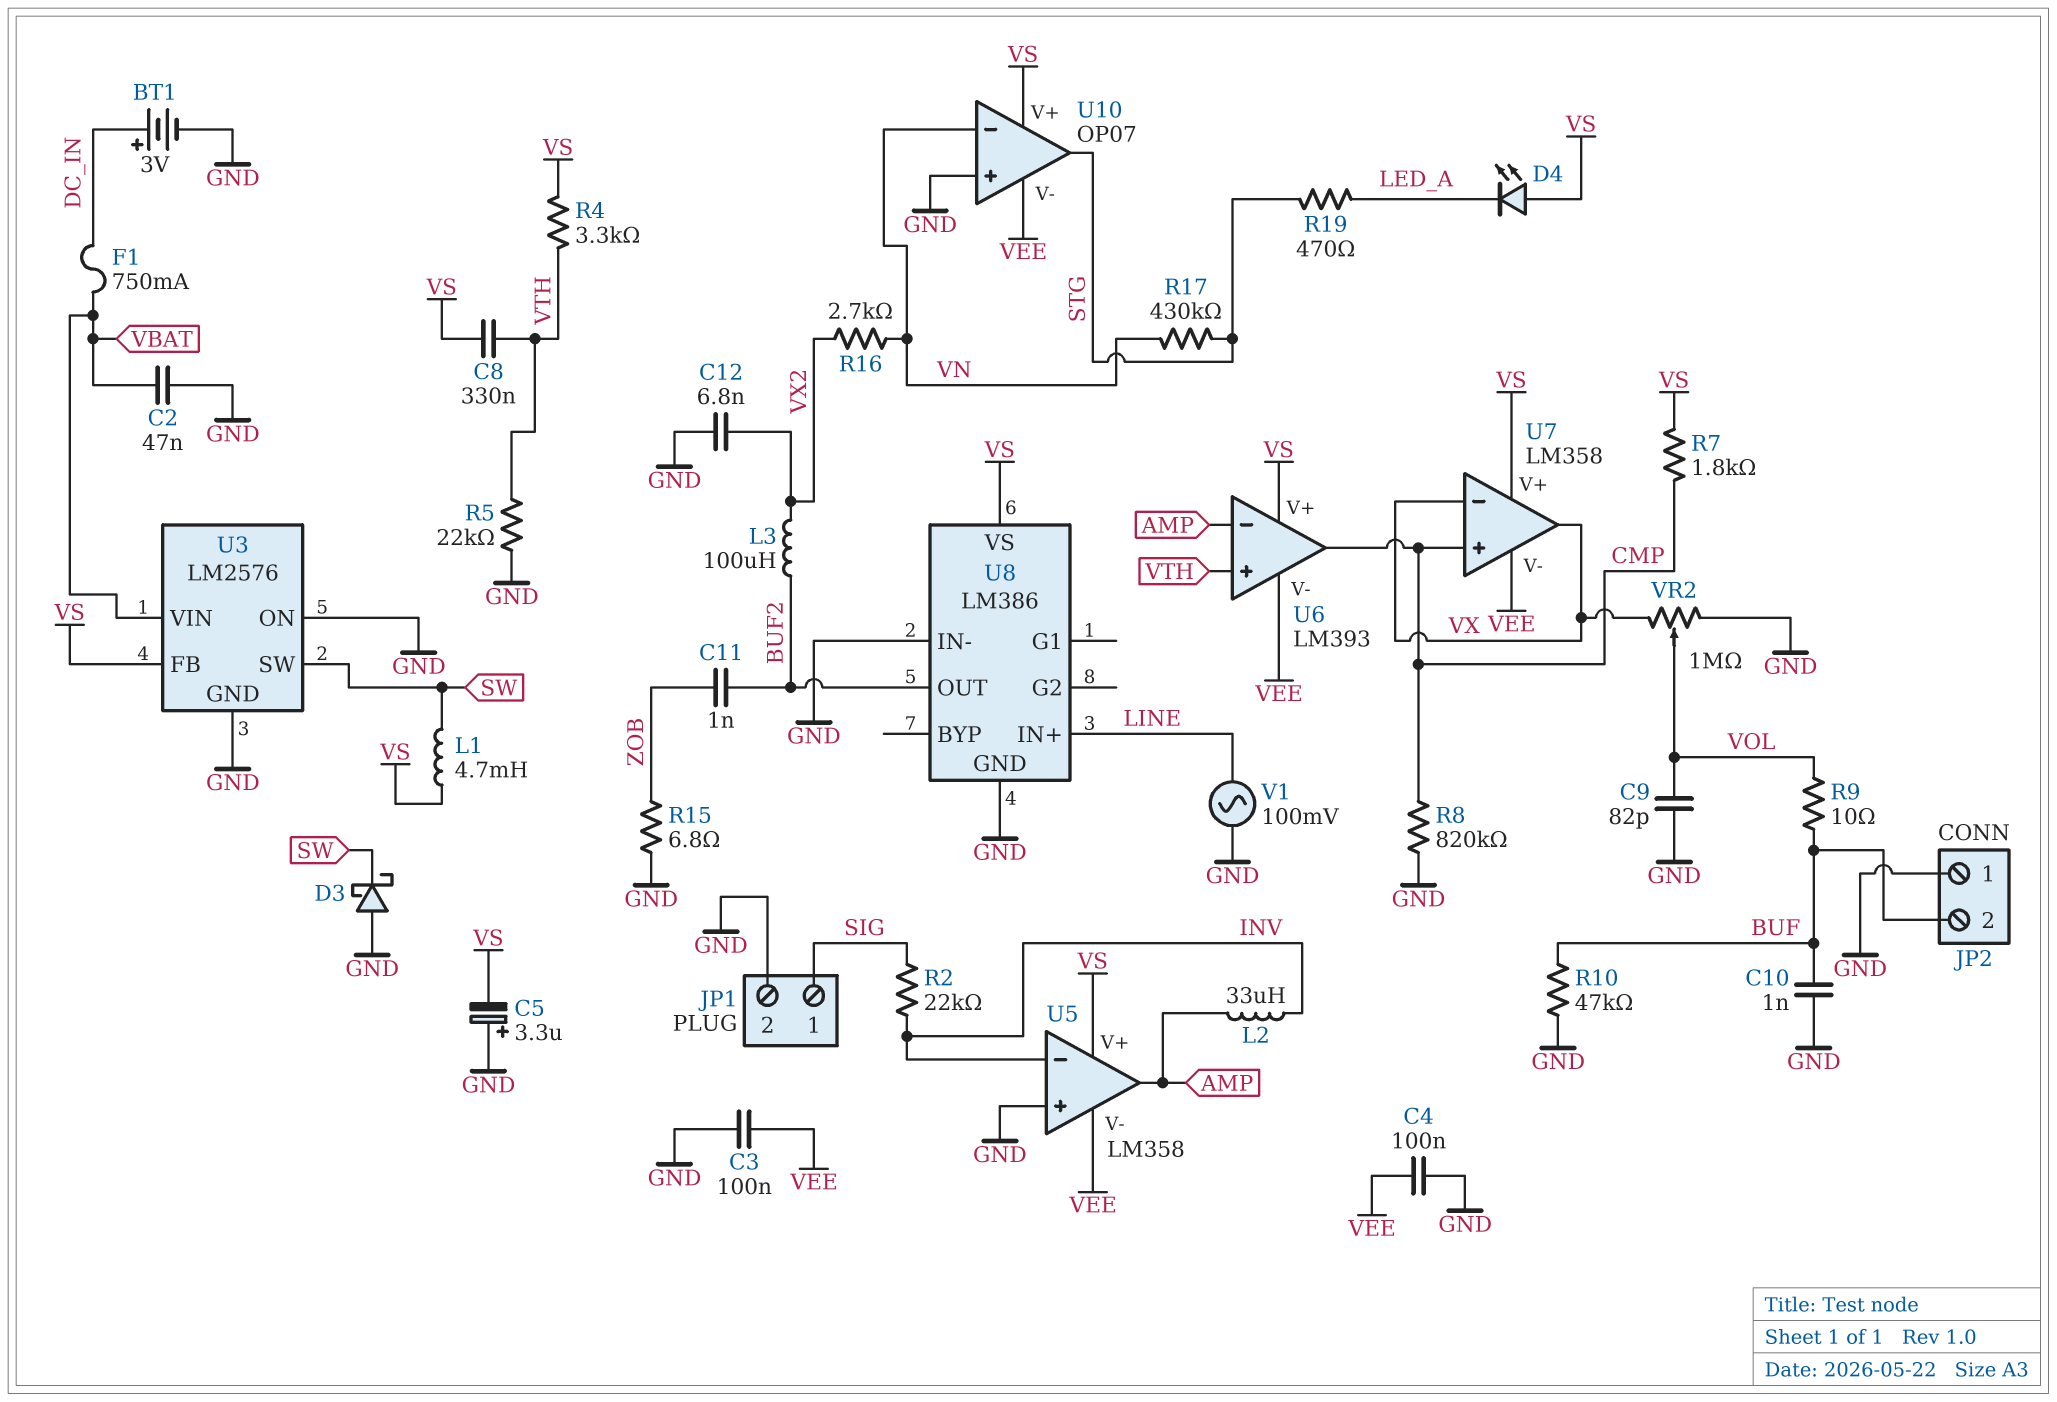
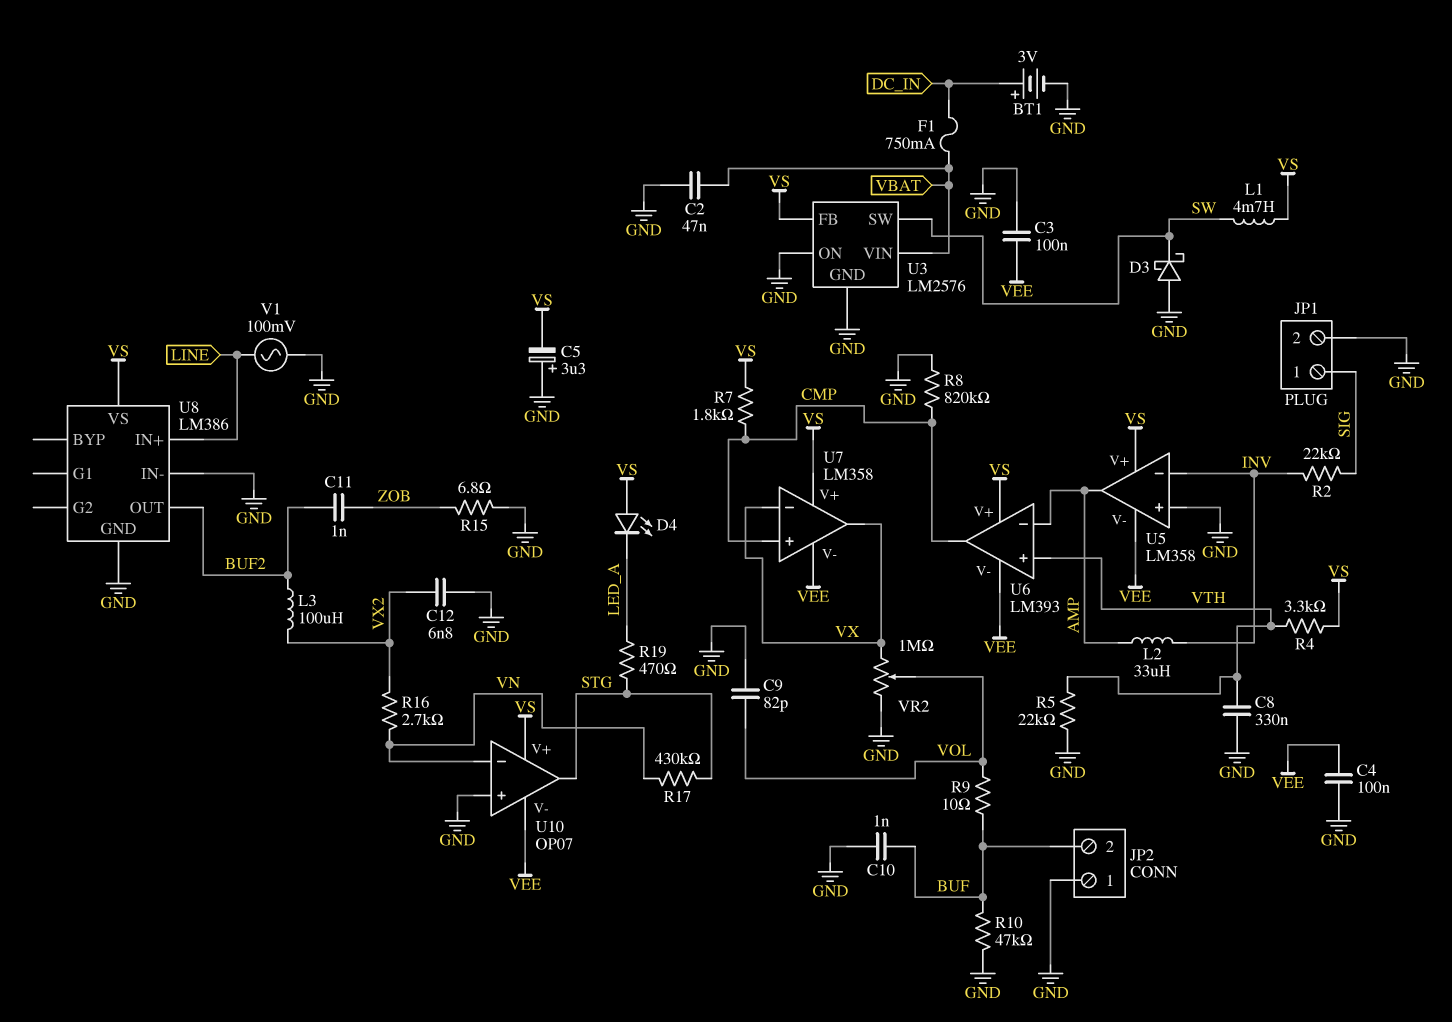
C8: 330nF (VS, VTH) -> 330nF (GND, VTH)

